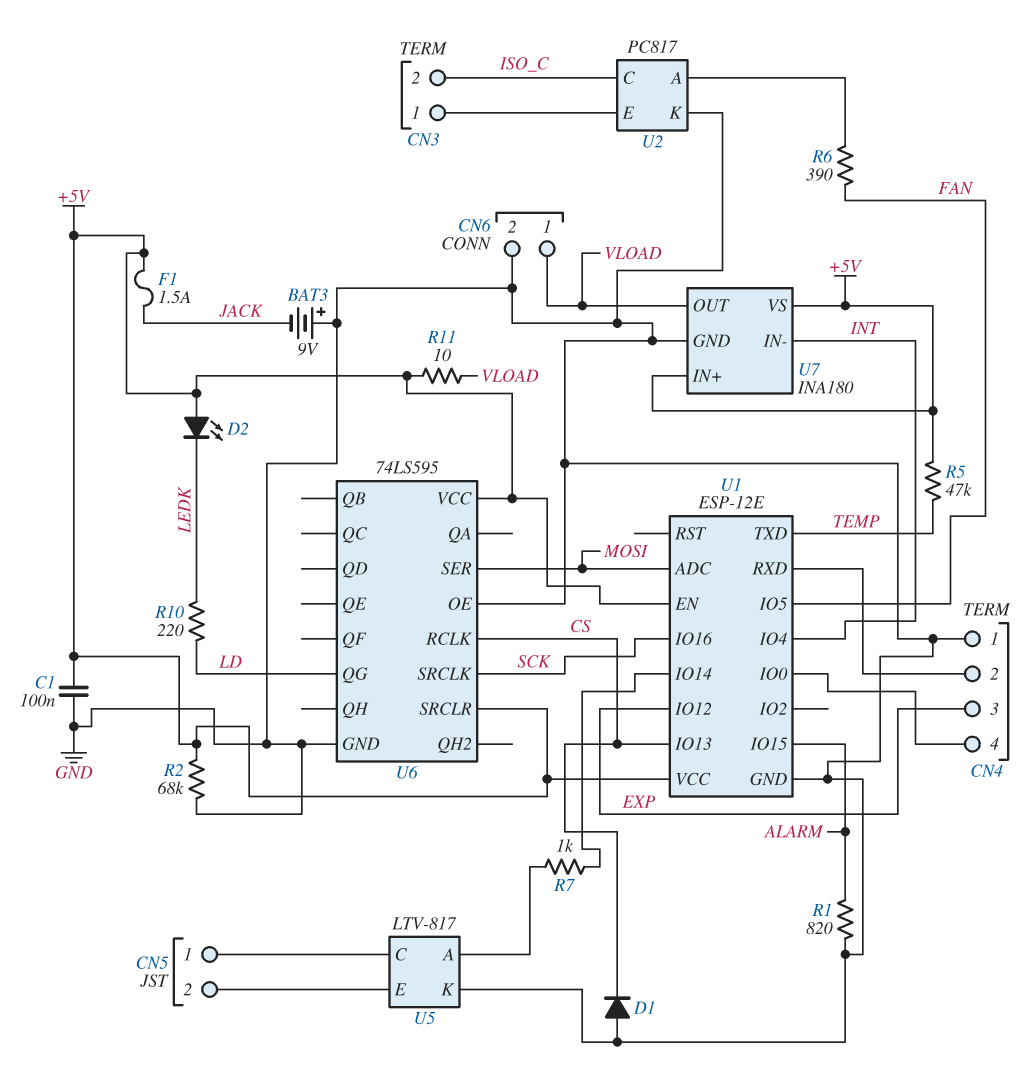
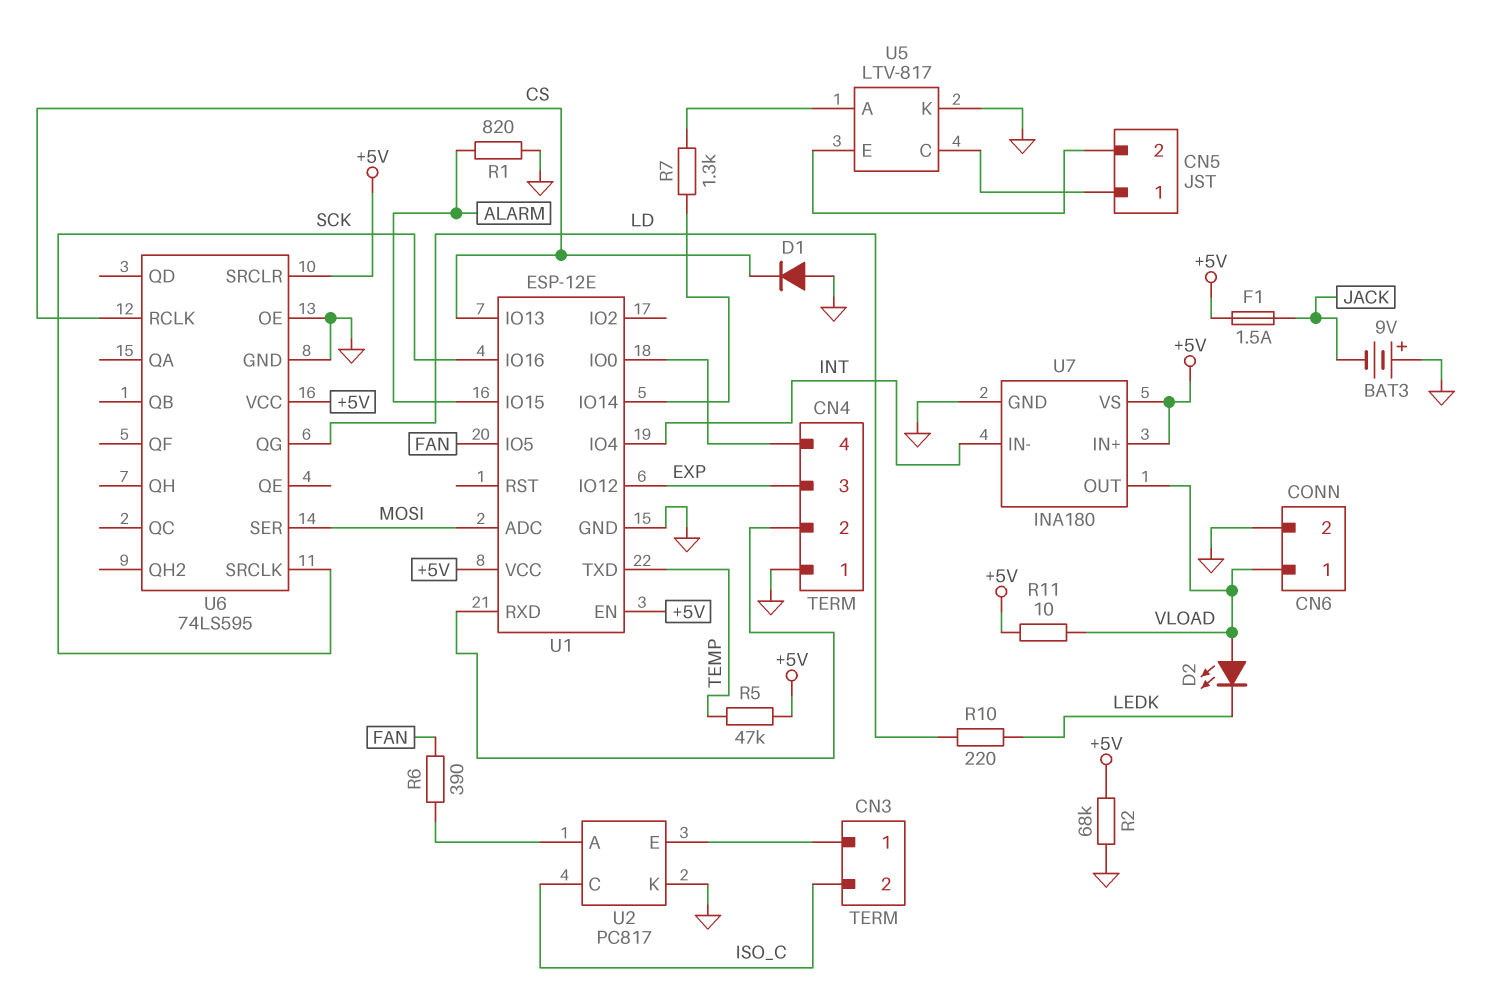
C1: 100nF (+5V, GND) -> none
D2: LED (A +5V, K LEDK) -> LED (A VLOAD, K LEDK)
R7: 1k (U1/IO14, U5/A) -> 1.3k (U1/IO14, U5/A)

